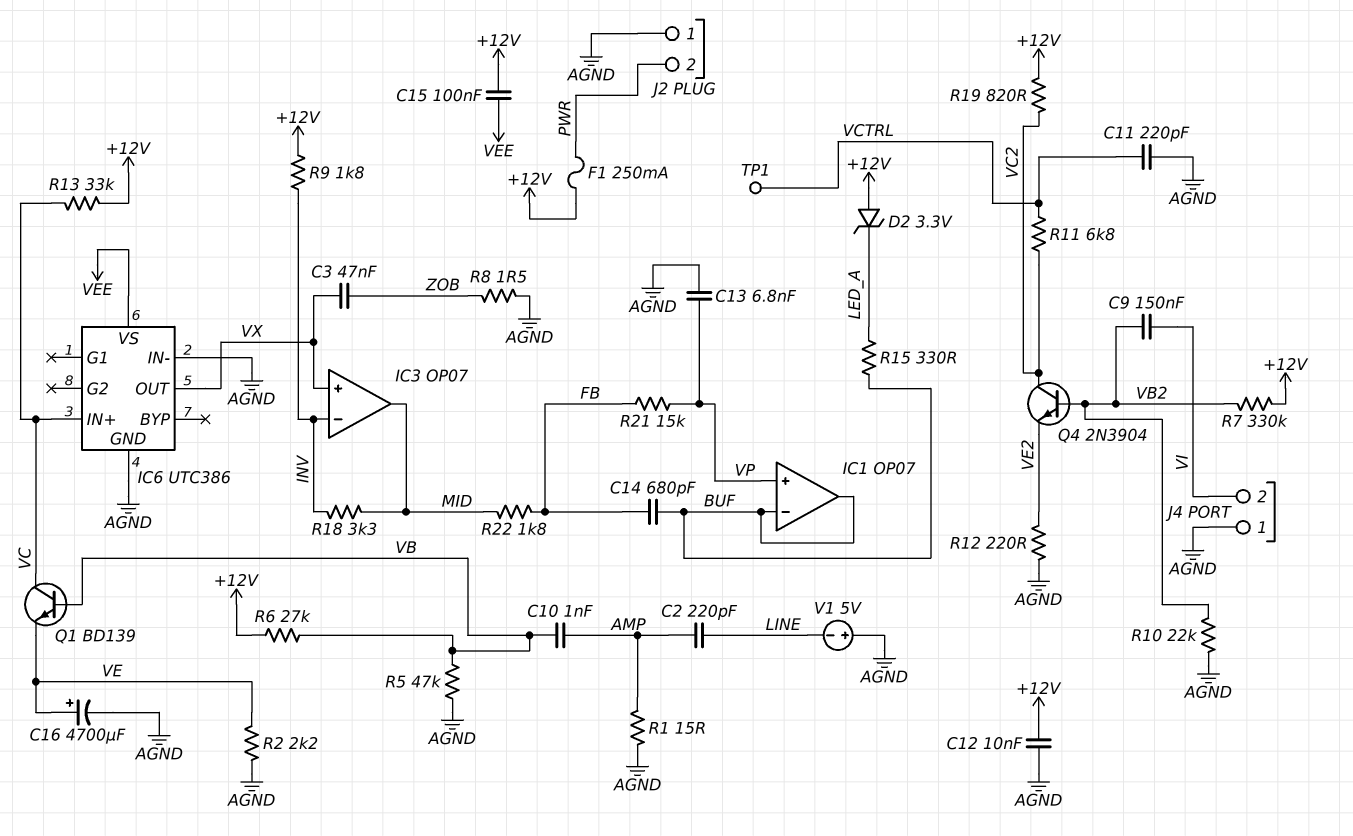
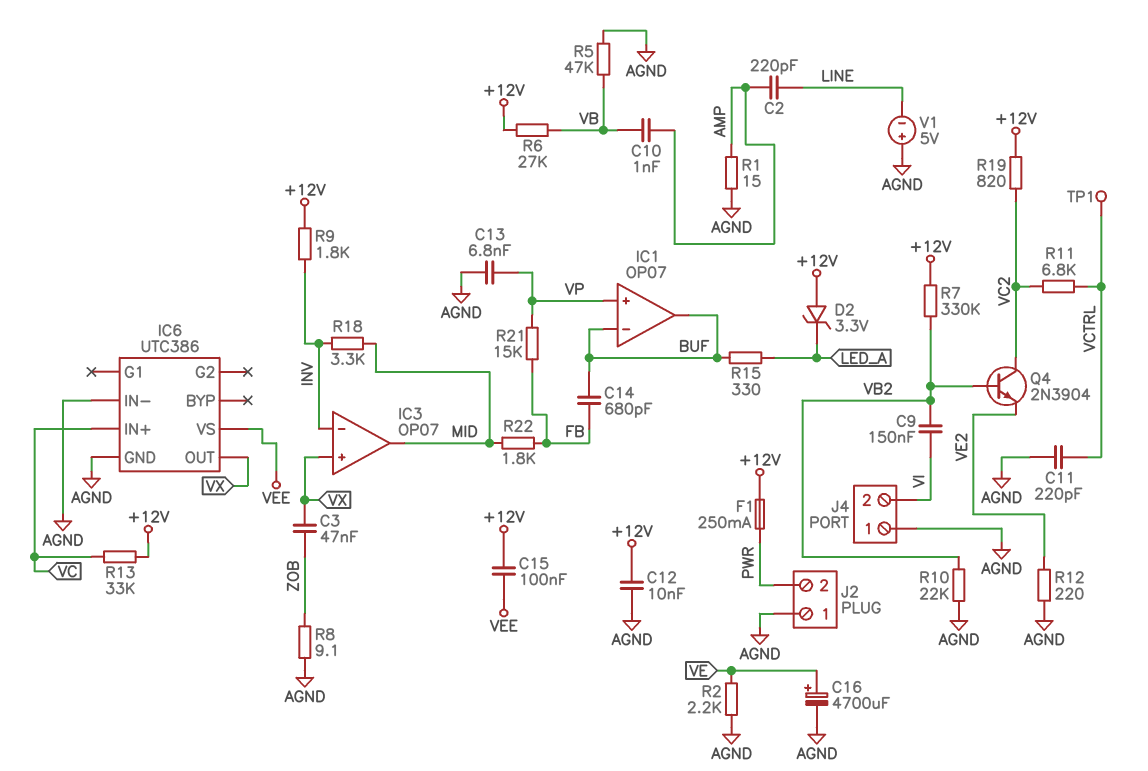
Q1: NPN BD139 (B VB, C VC, E VE) -> none
R8: 1.5 (AGND, ZOB) -> 9.1 (AGND, ZOB)

